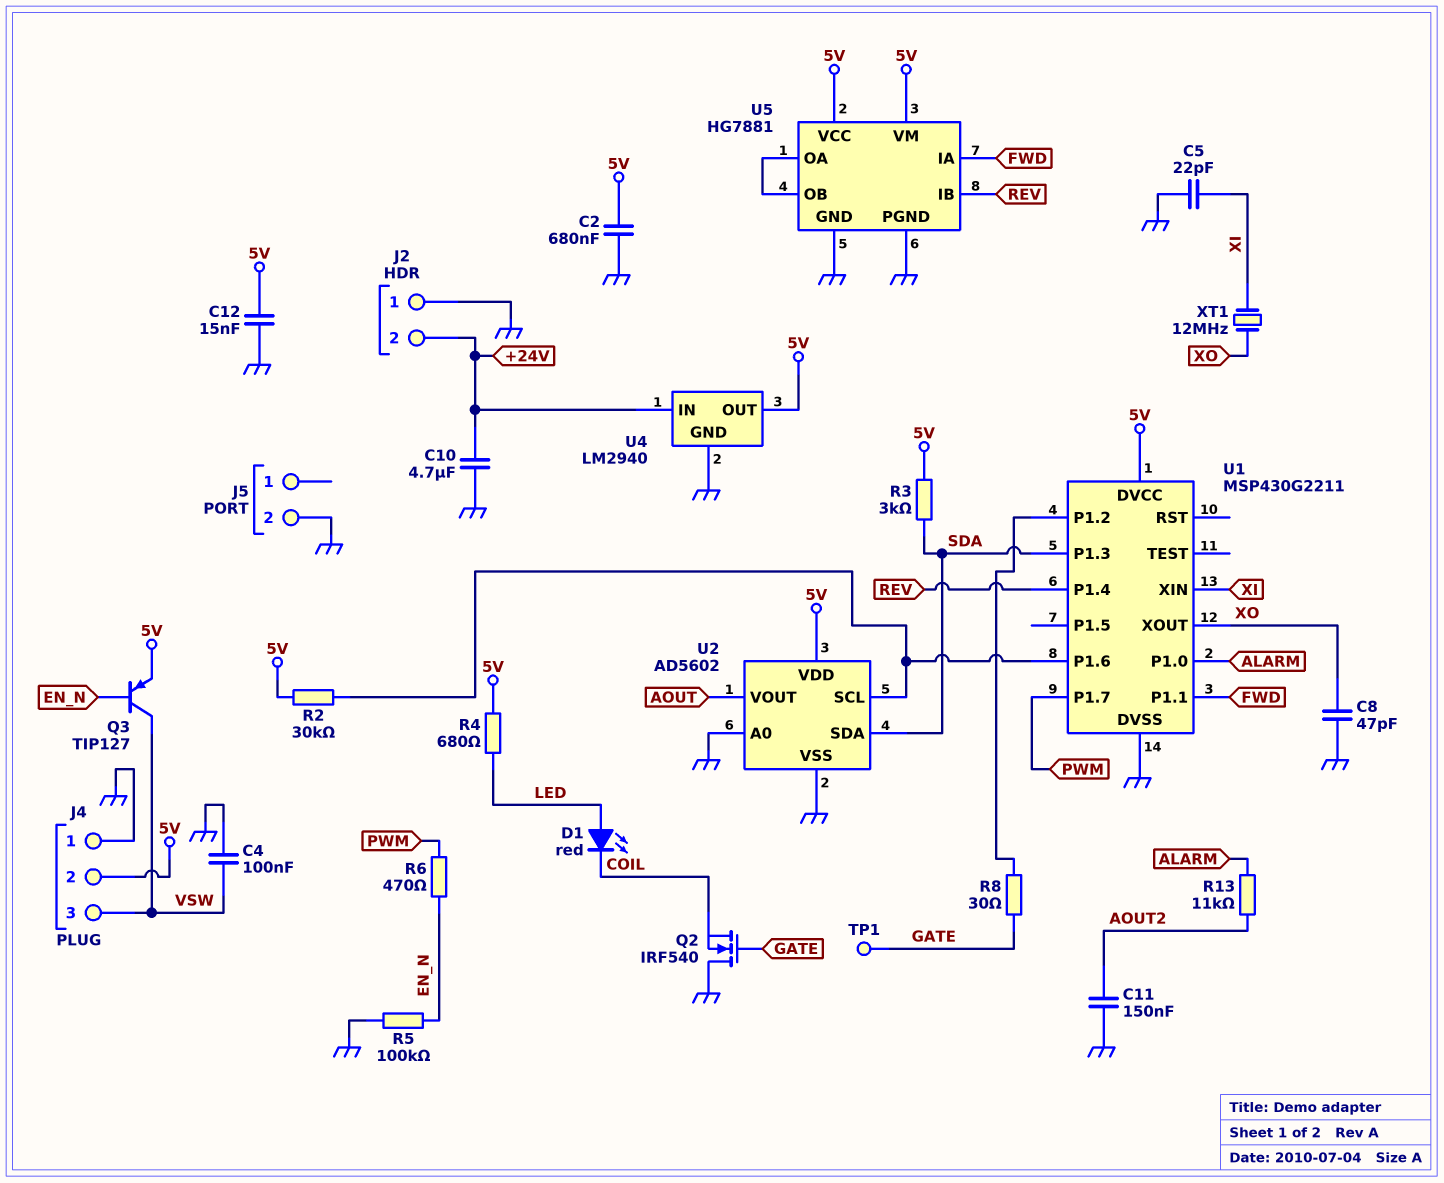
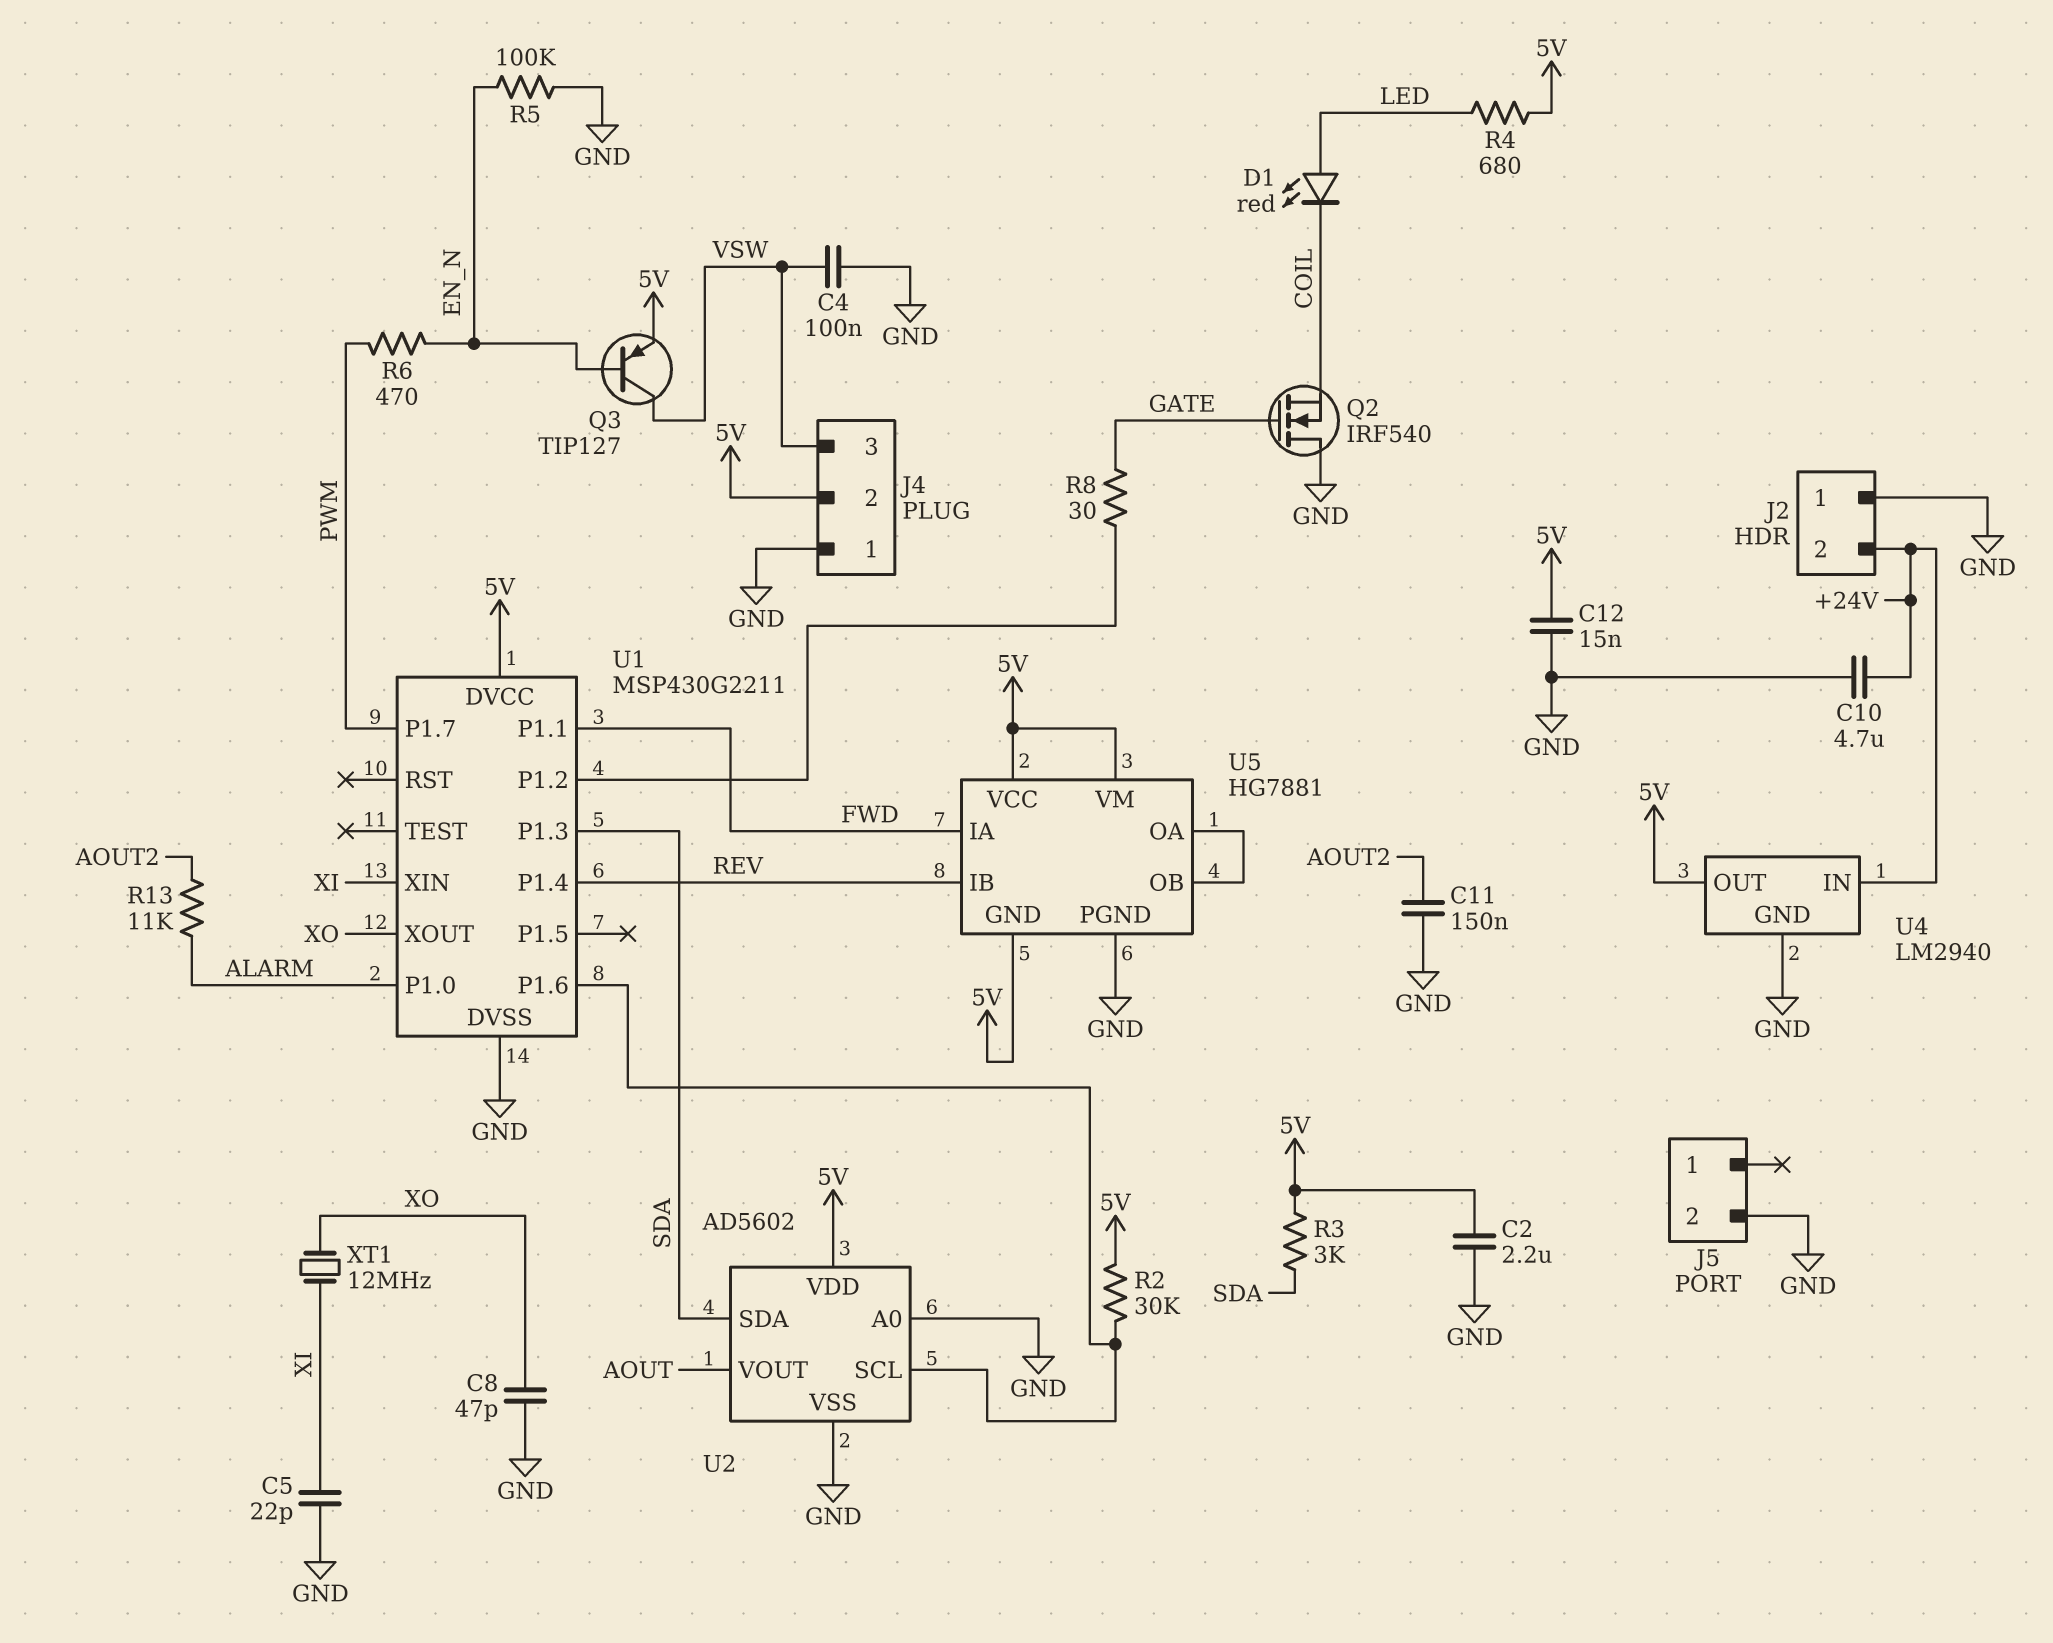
C2: 680nF (5V, GND) -> 2.2uF (5V, GND)
TP1: test point (GATE) -> none
U5 pin GND: GND -> 5V

